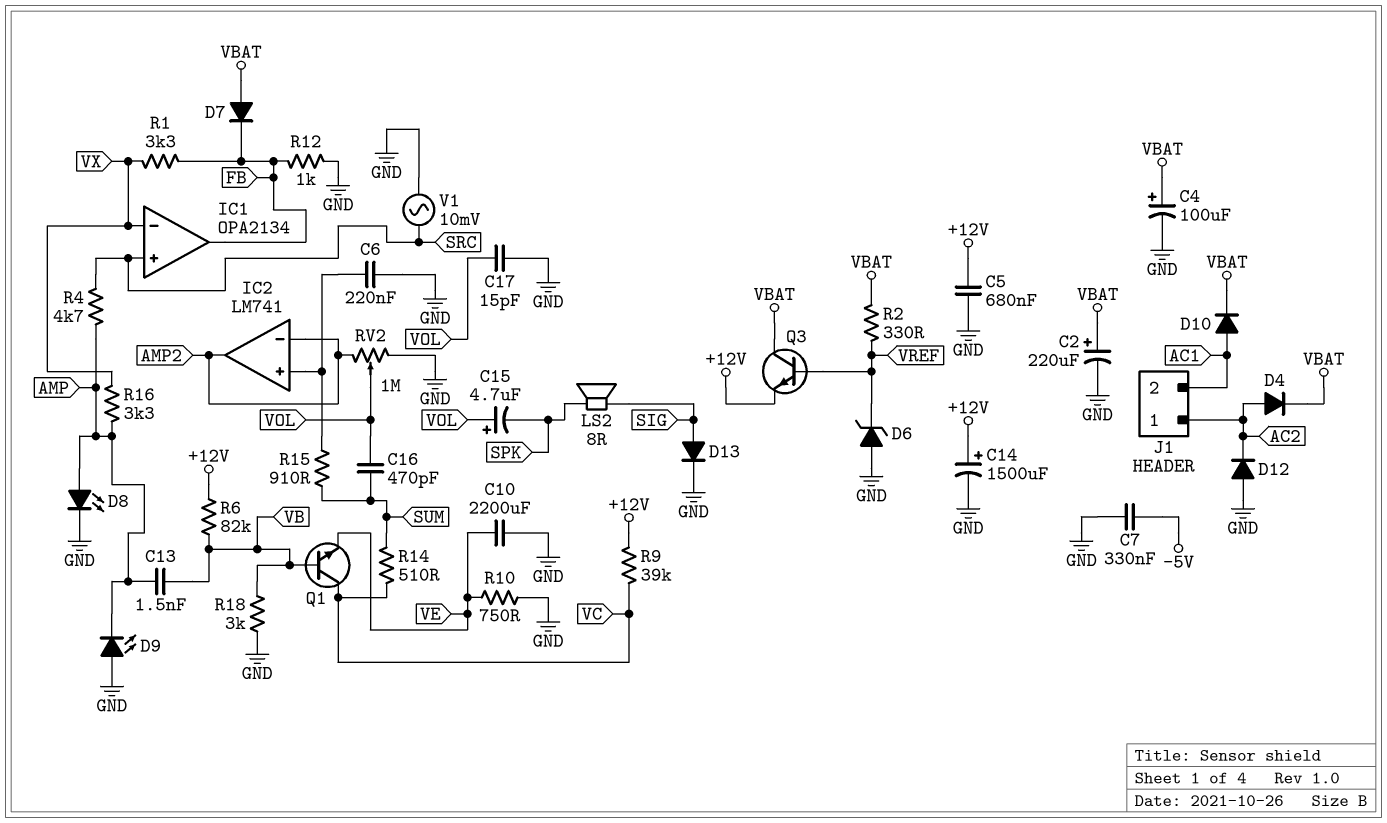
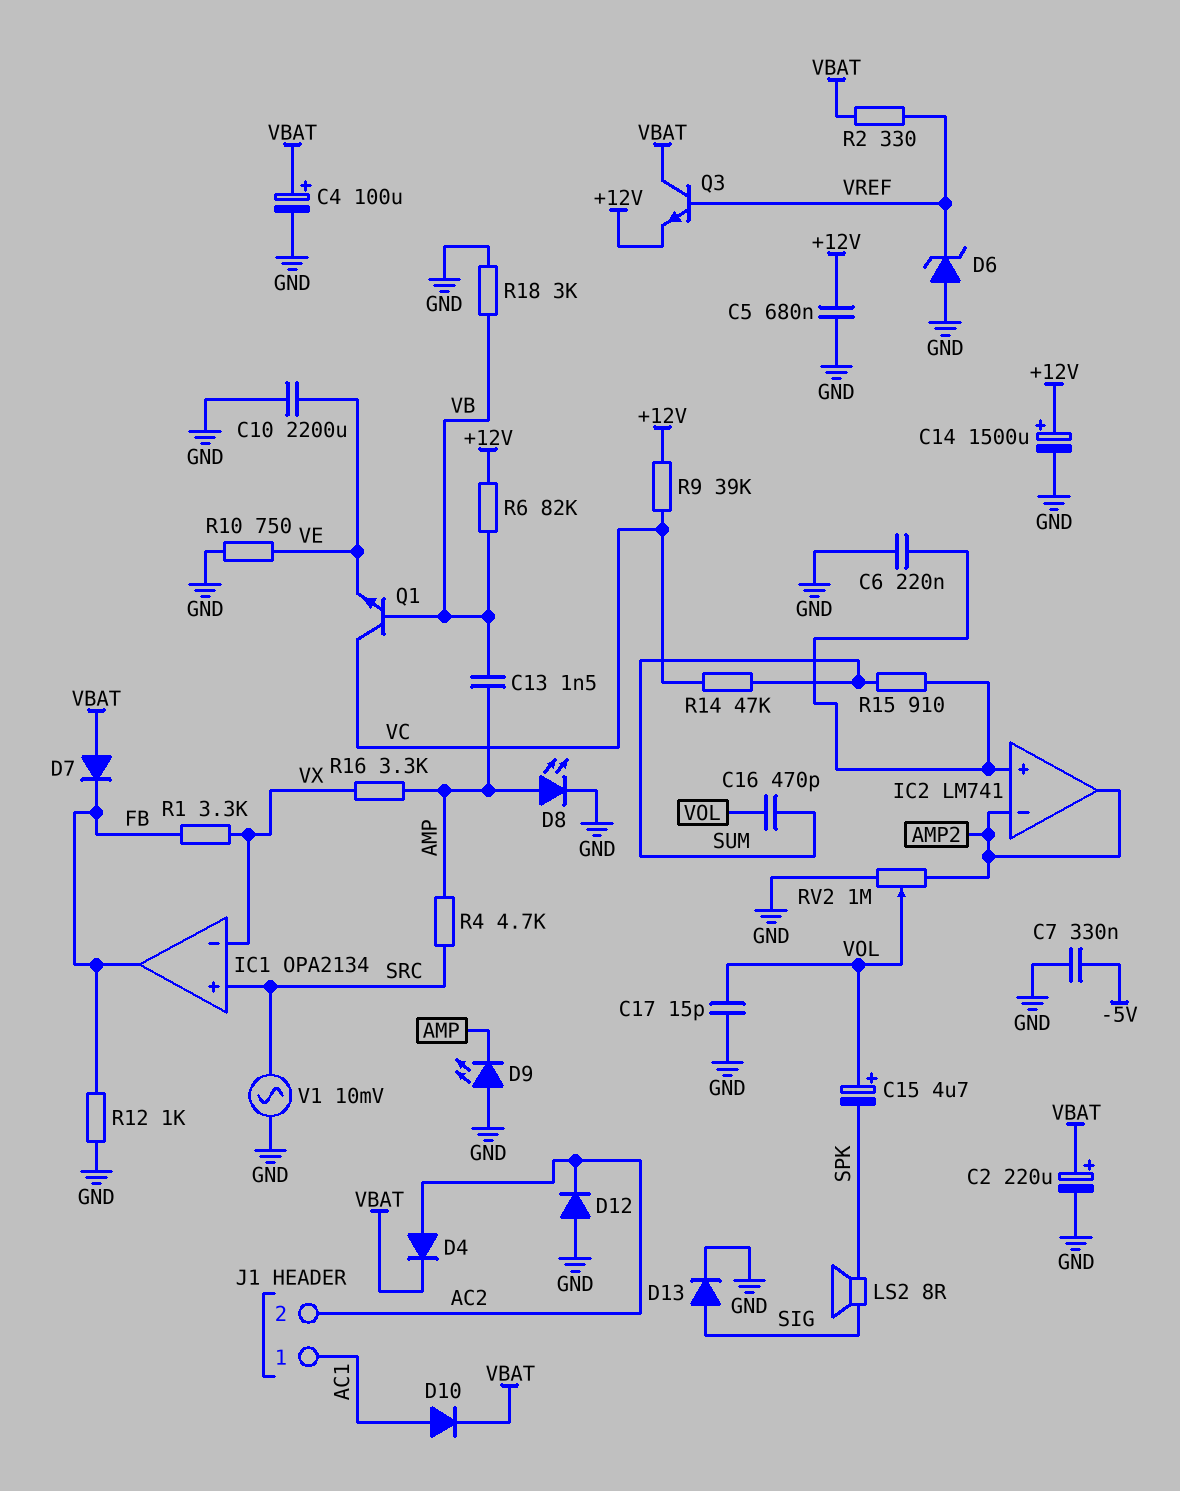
J1 pin 1: AC2 -> AC1
J1 pin 2: AC1 -> AC2
R14: 510 (SUM, VC) -> 47k (SUM, VC)

